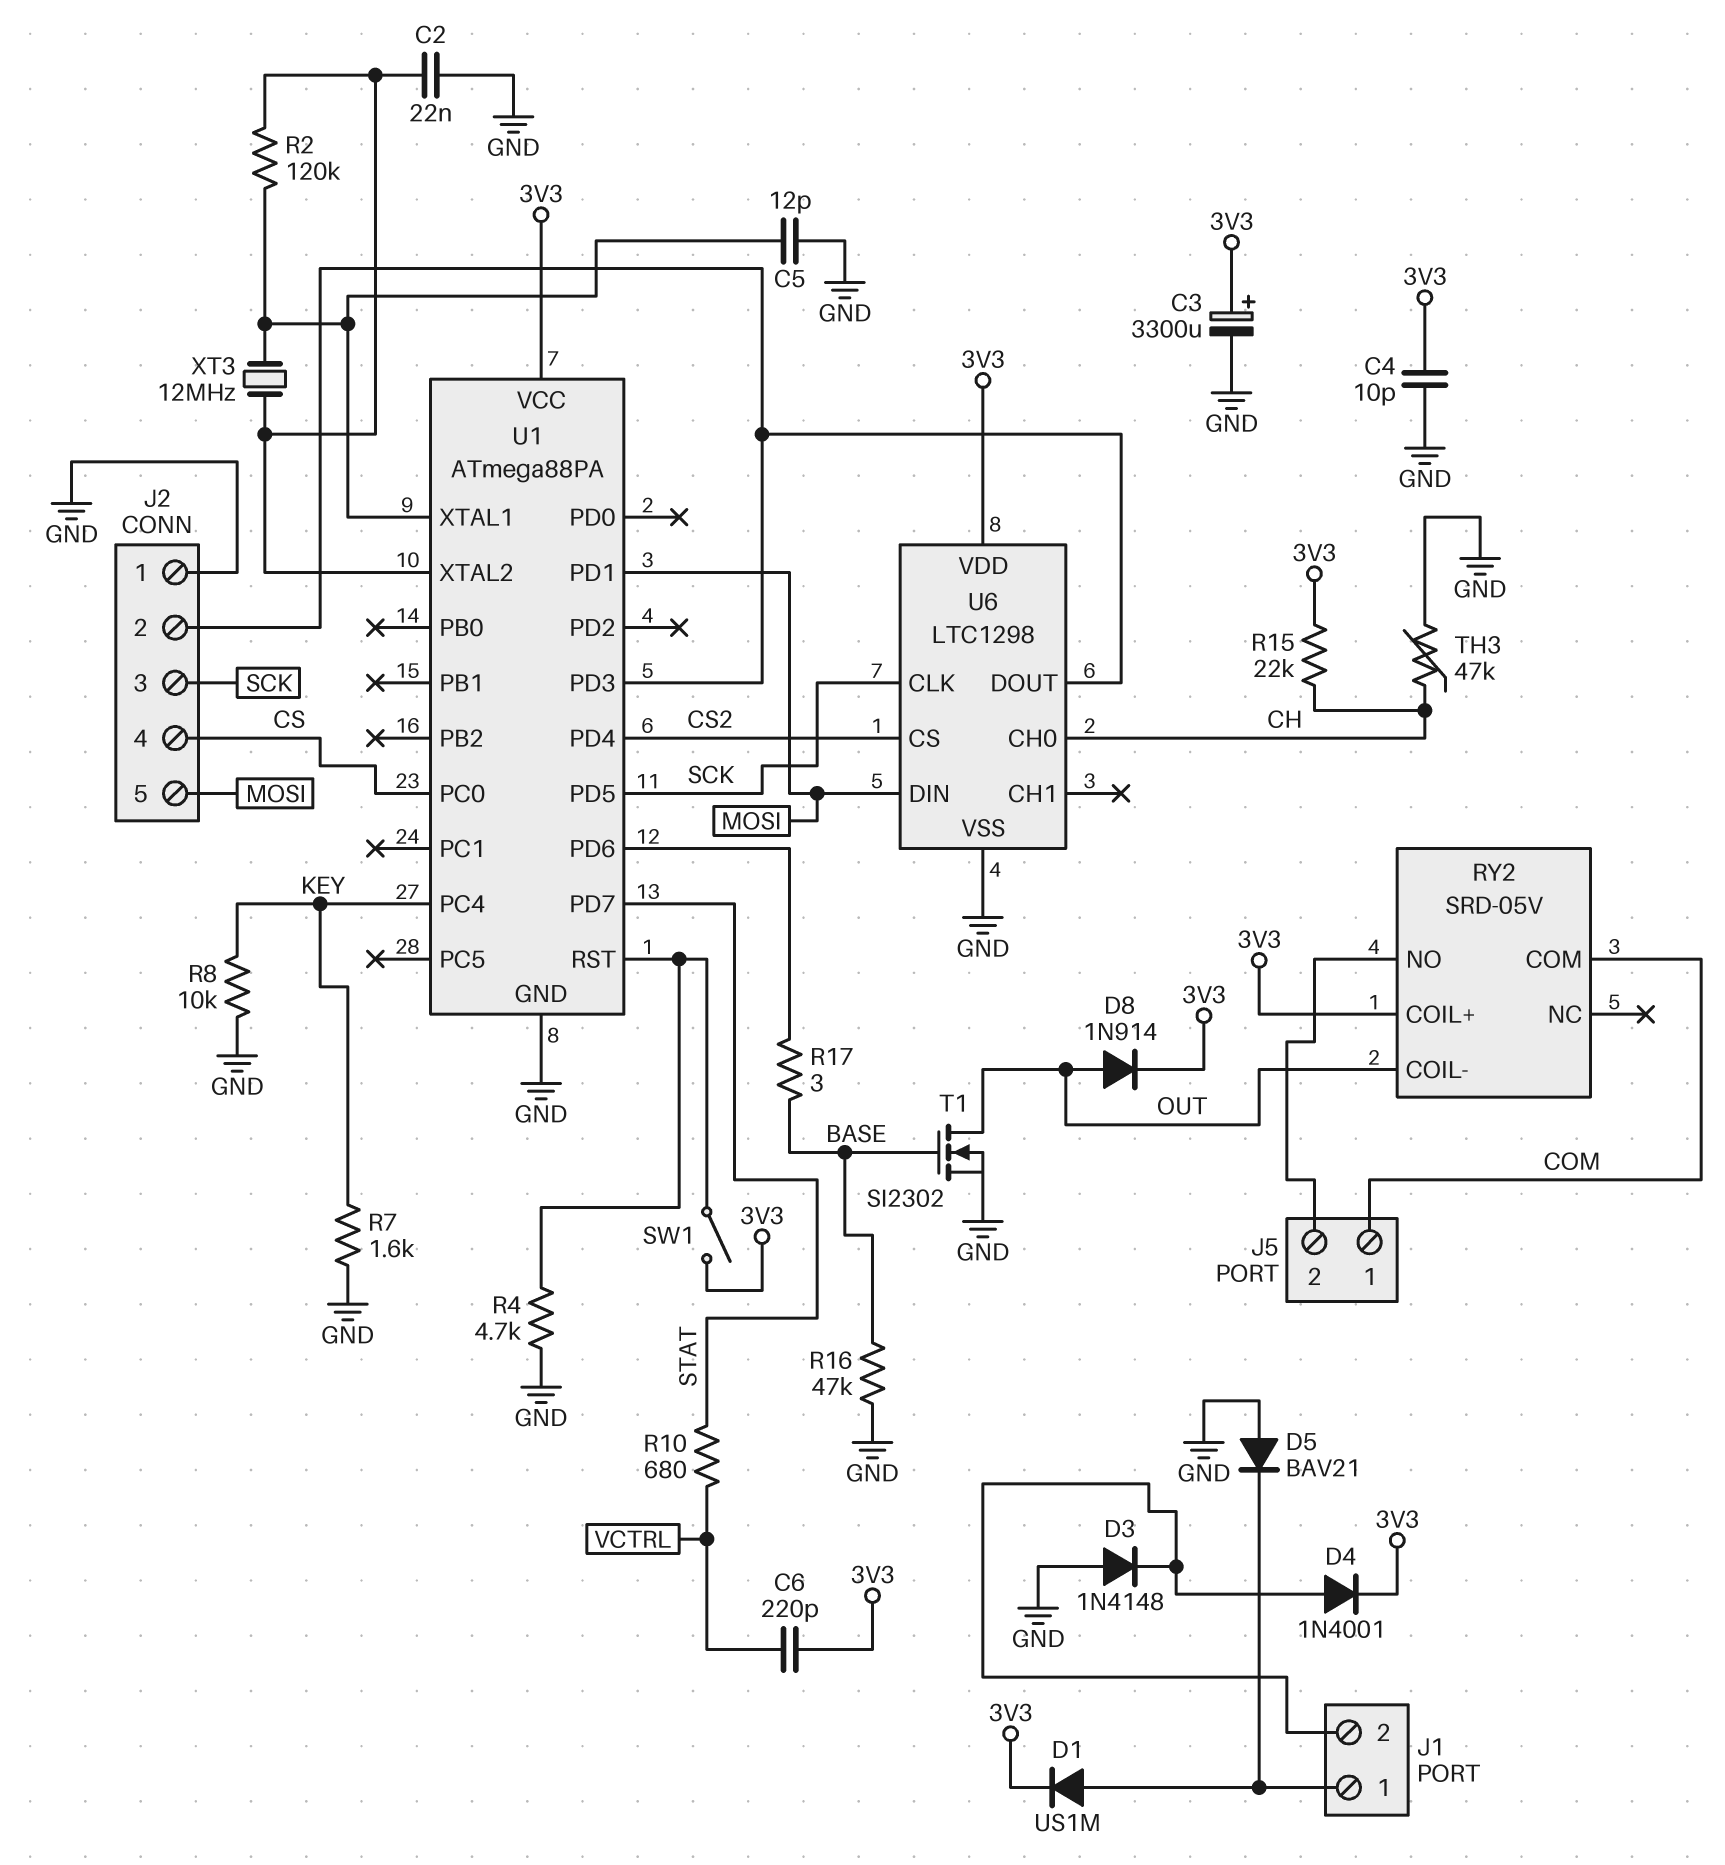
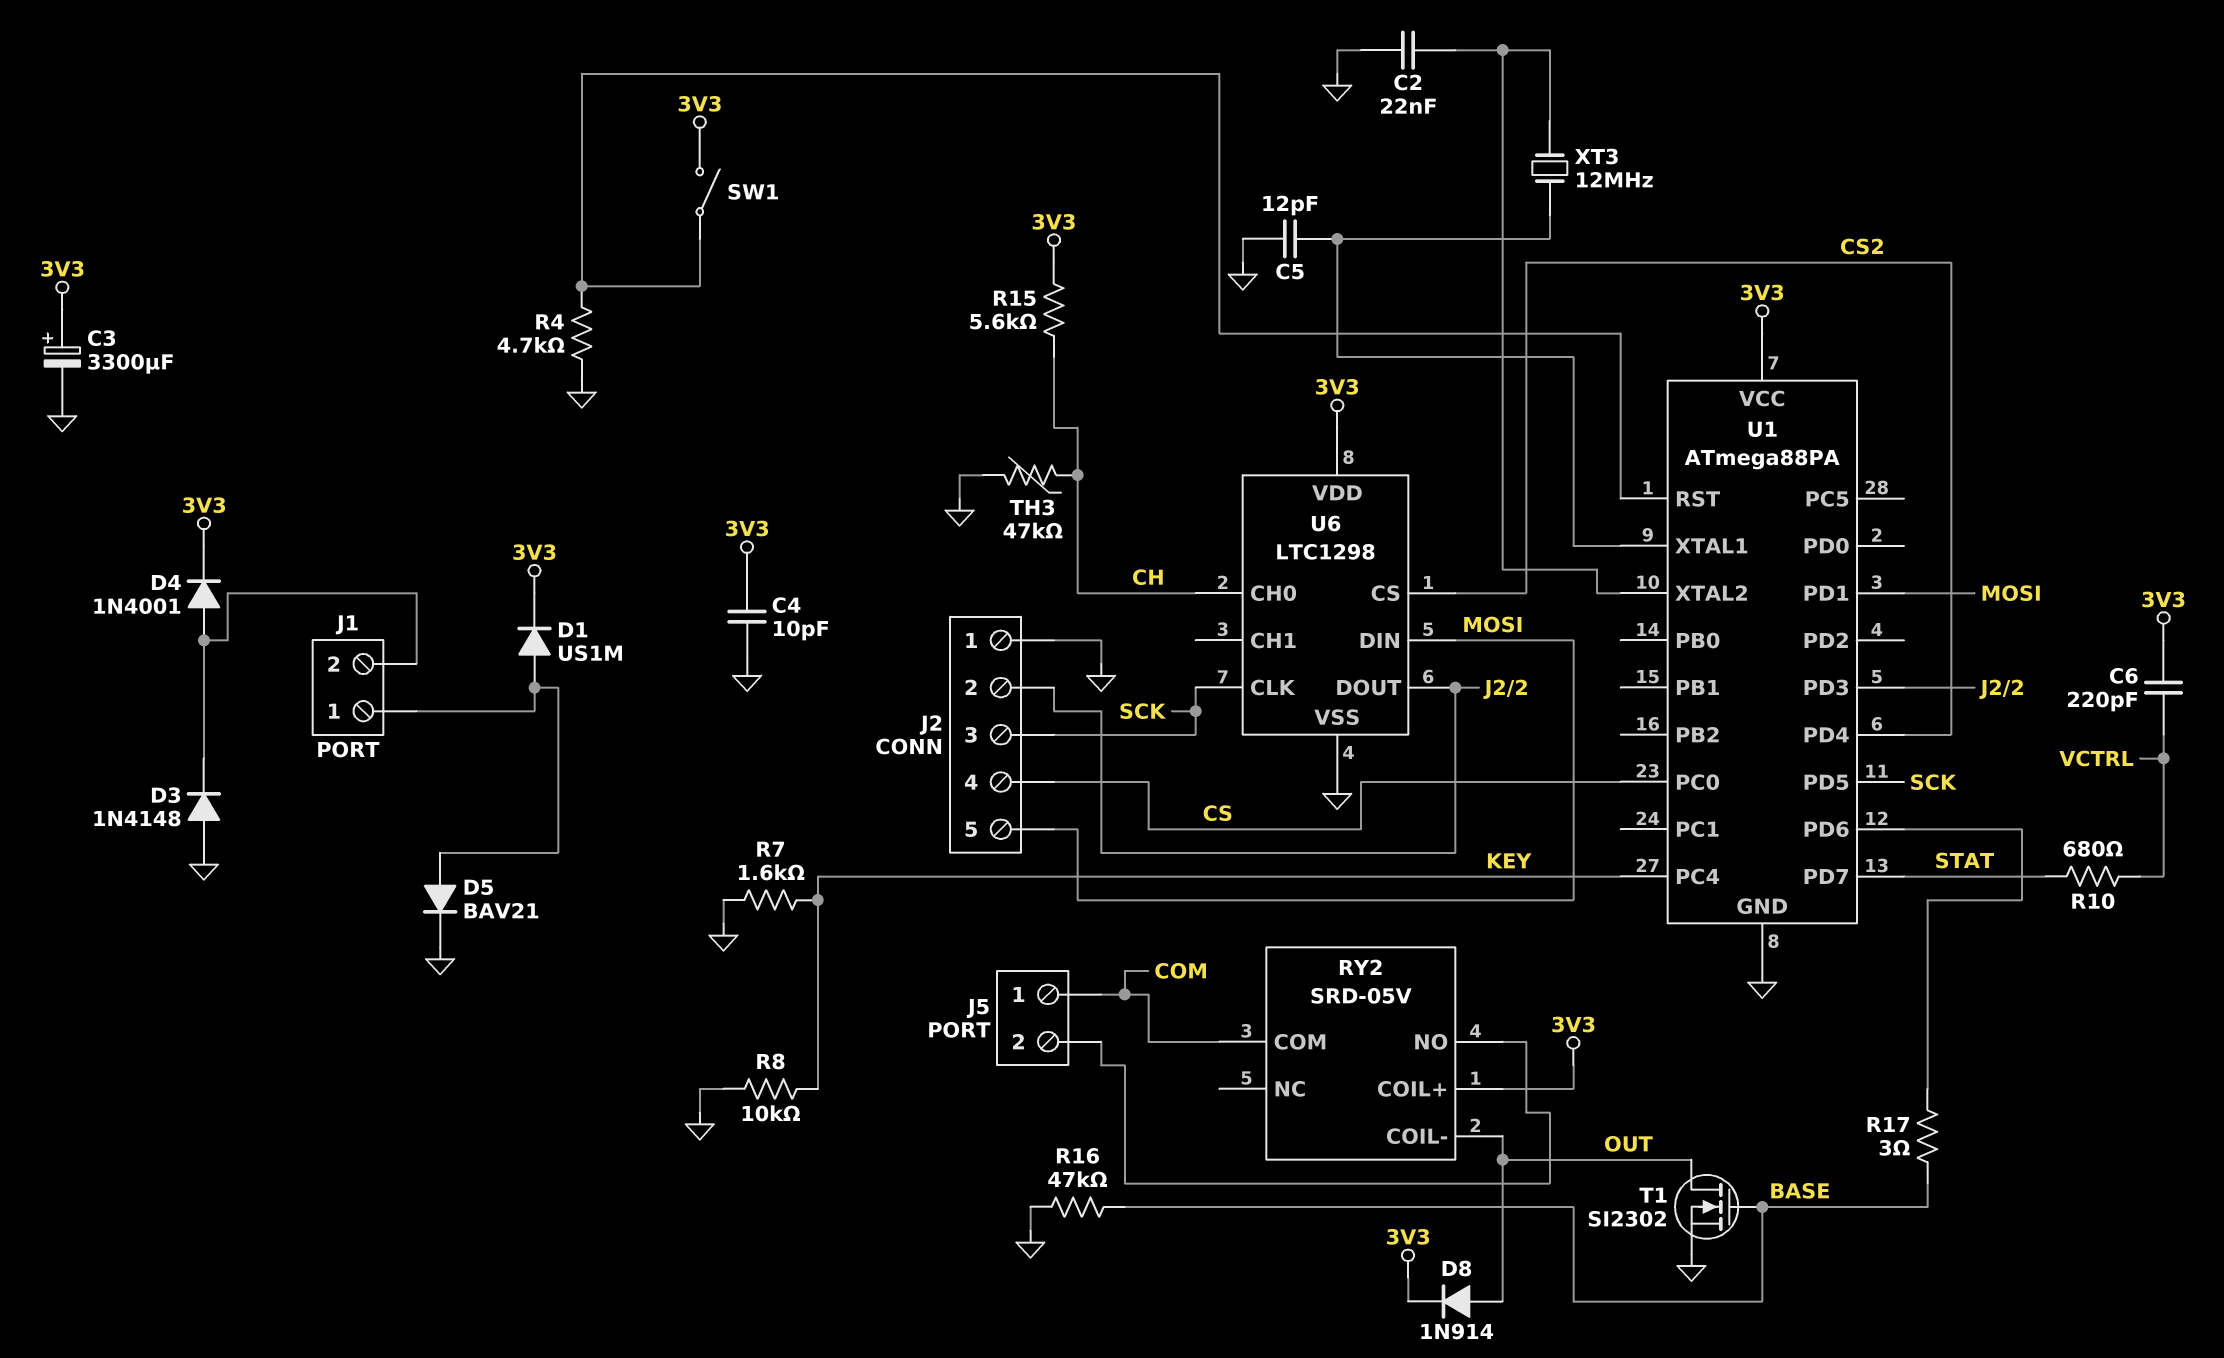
D5: diode BAV21 (A GND, K J1/1) -> diode BAV21 (A J1/1, K GND)
R2: 120k (U1/XTAL1, U1/XTAL2) -> none
R15: 22k (3V3, CH) -> 5.6k (3V3, CH)

